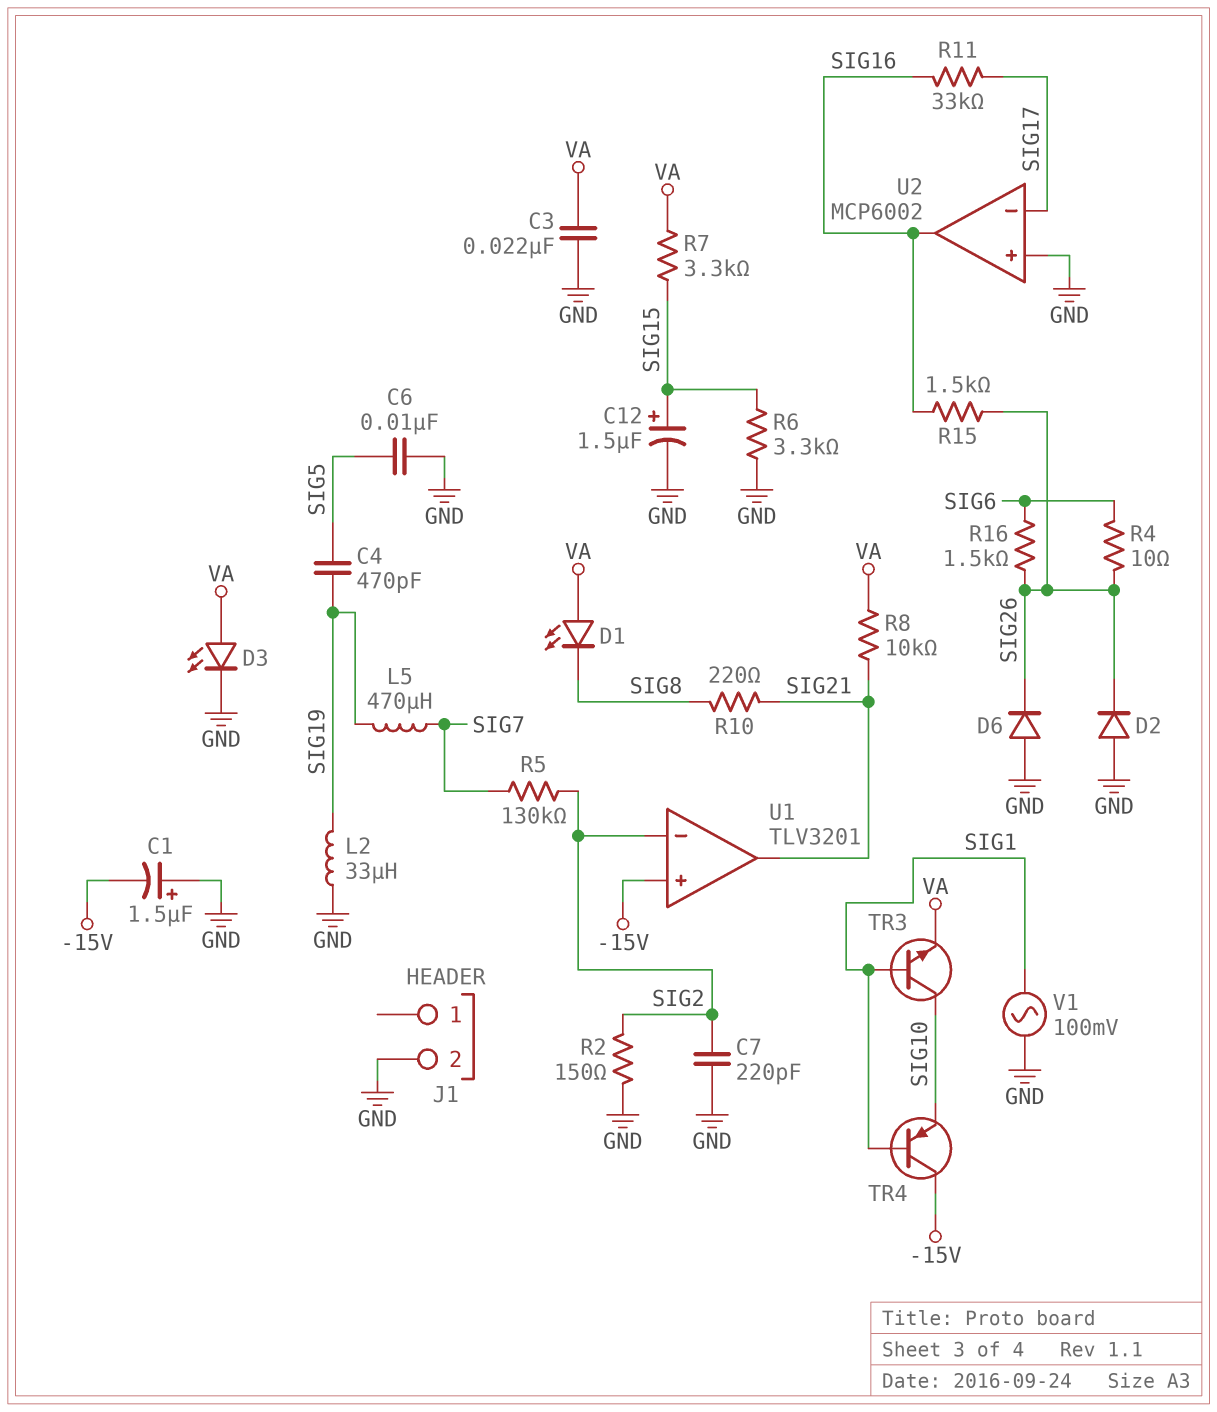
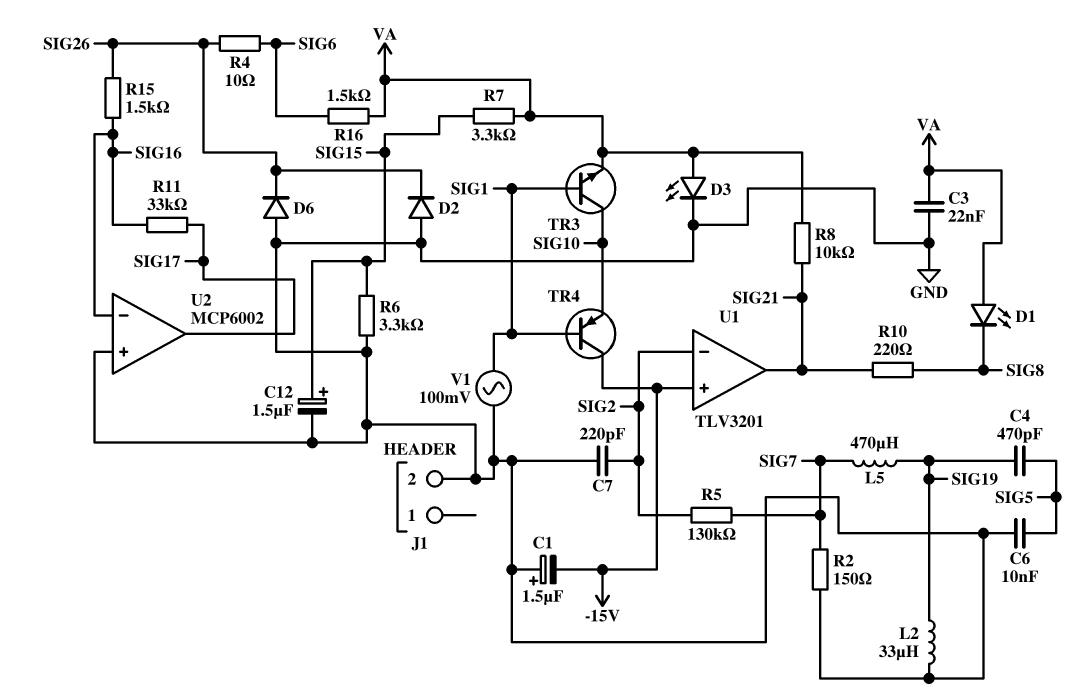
R2: 150 (GND, SIG2) -> 150 (GND, SIG7)
R16: 1.5k (SIG6, SIG26) -> 1.5k (SIG6, VA)
U2 pin in-: SIG17 -> SIG16
U2 pin out: SIG16 -> SIG17

